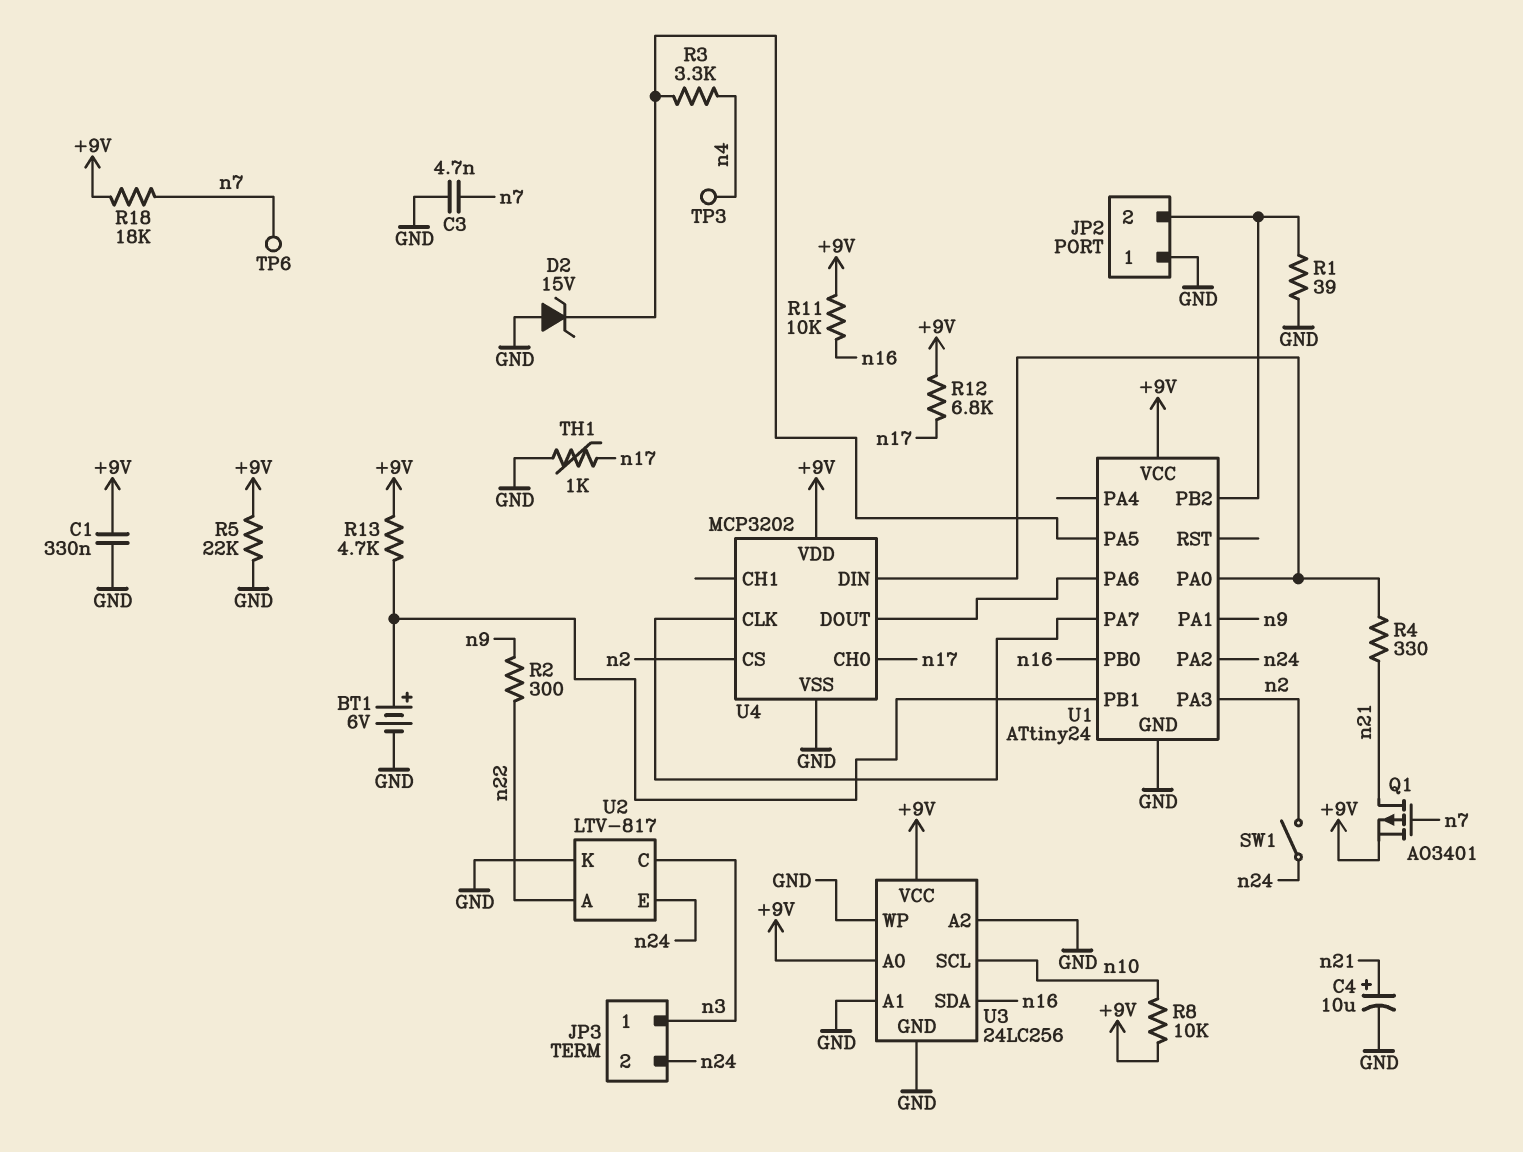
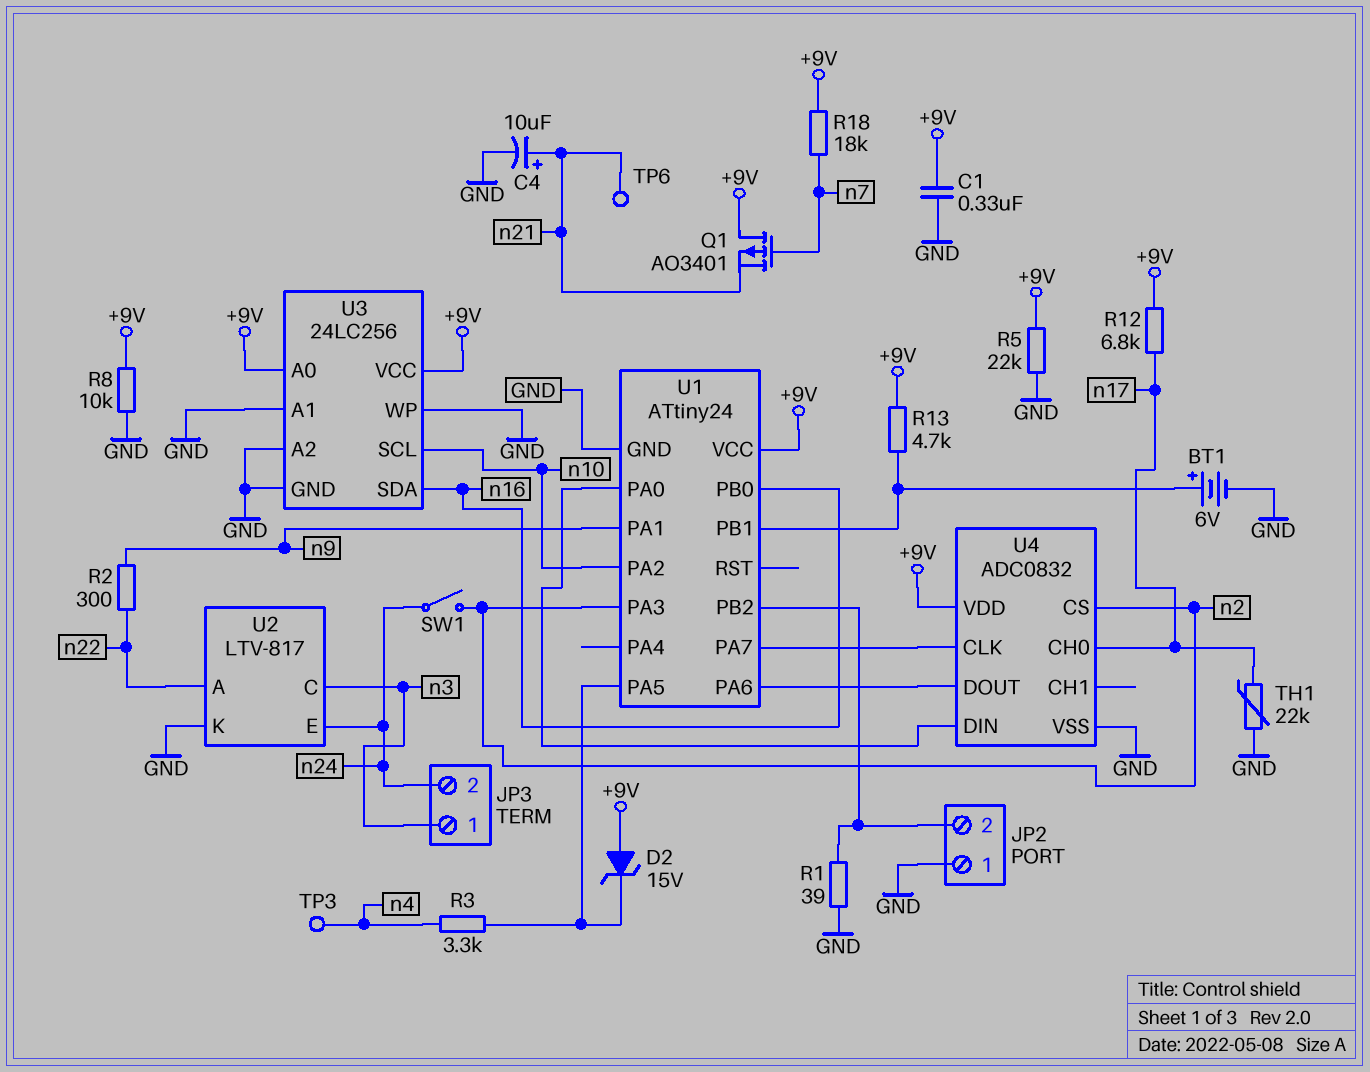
C3: 4.7nF (GND, n7) -> none
D2: zener 15V (A GND, K U1/PA5) -> zener 15V (A +9V, K U1/PA5)
Q1: PMOS AO3401 (G n7, D n21, S +9V) -> PMOS AO3401 (G n7, D +9V, S n21)
R4: 330 (U1/PA0, n21) -> none
R8: 10k (+9V, n10) -> 10k (+9V, GND)
R11: 10k (+9V, n16) -> none
TH1: 1k (GND, n17) -> 22k (GND, n17)
TP6: test point (n7) -> test point (n21)
U1 pin PA2: n24 -> n10
U4: MCP3202 -> ADC0832

